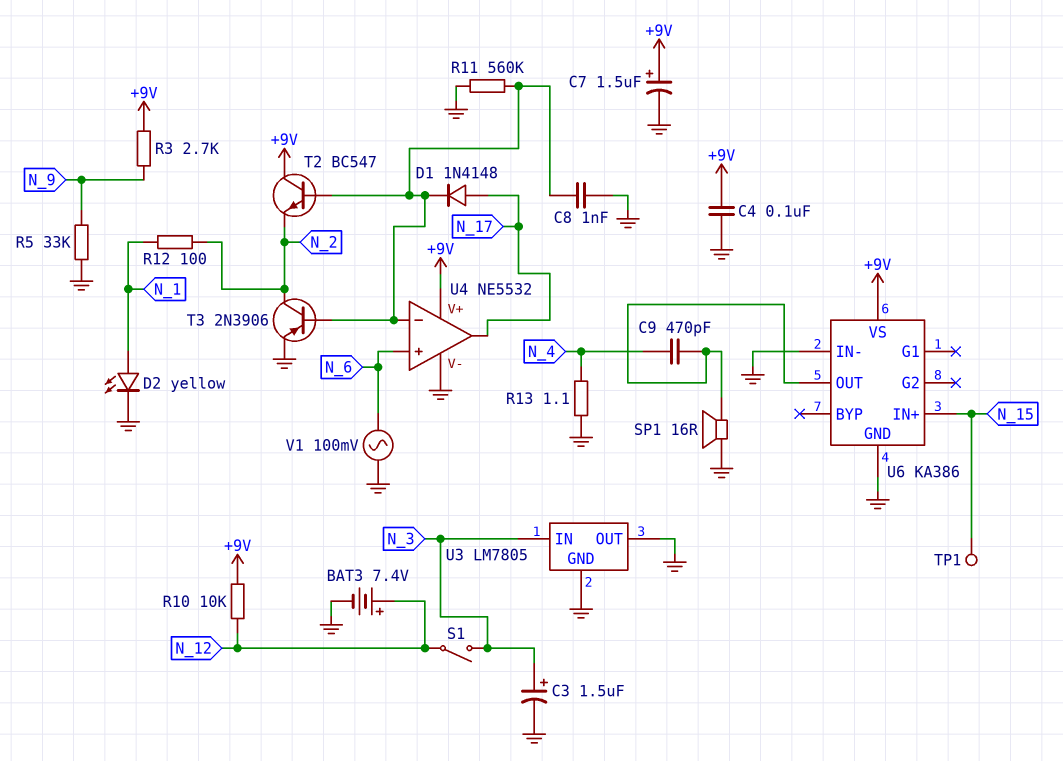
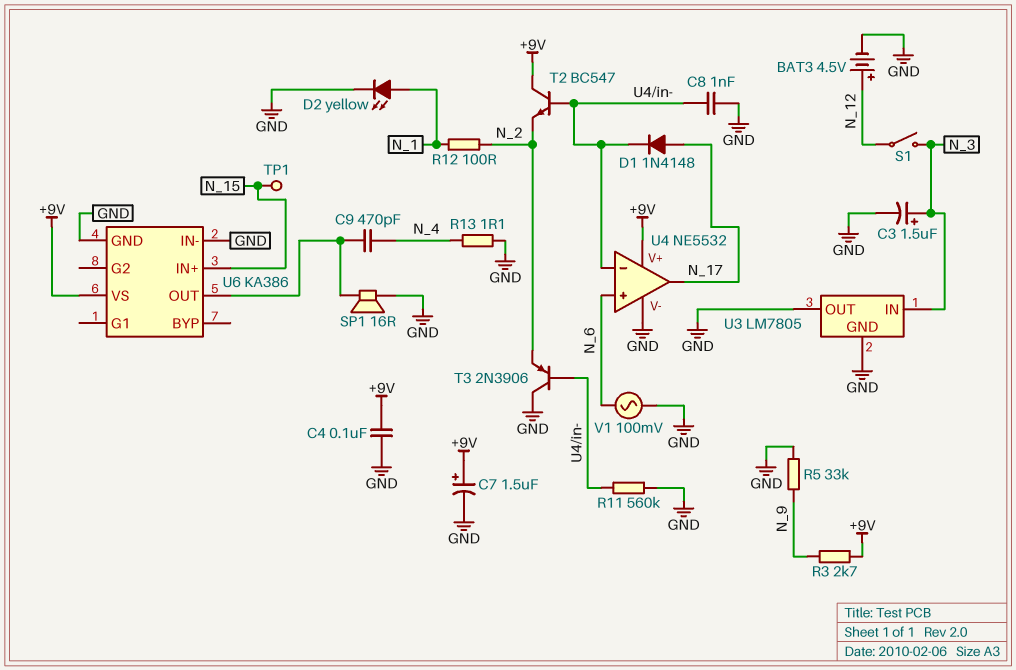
BAT3: 7.4V (plus N_12, minus GND) -> 4.5V (plus N_12, minus GND)
R10: 10k (+9V, N_12) -> none
T3: PNP 2N3906 (B U4/in-, C N_2, E GND) -> PNP 2N3906 (B U4/in-, C GND, E N_2)

